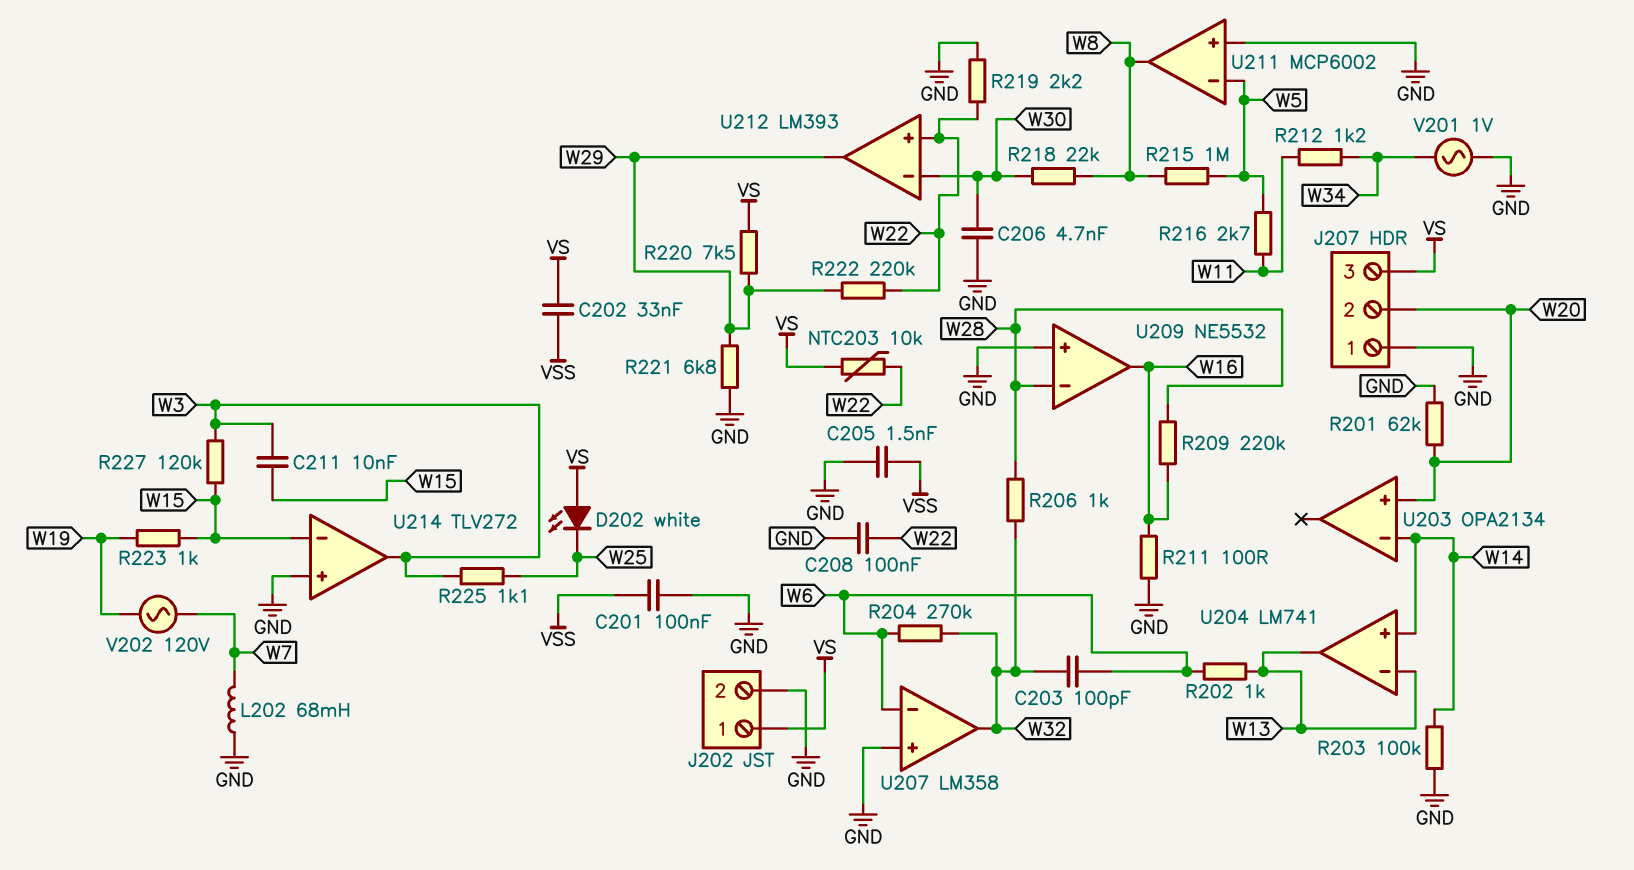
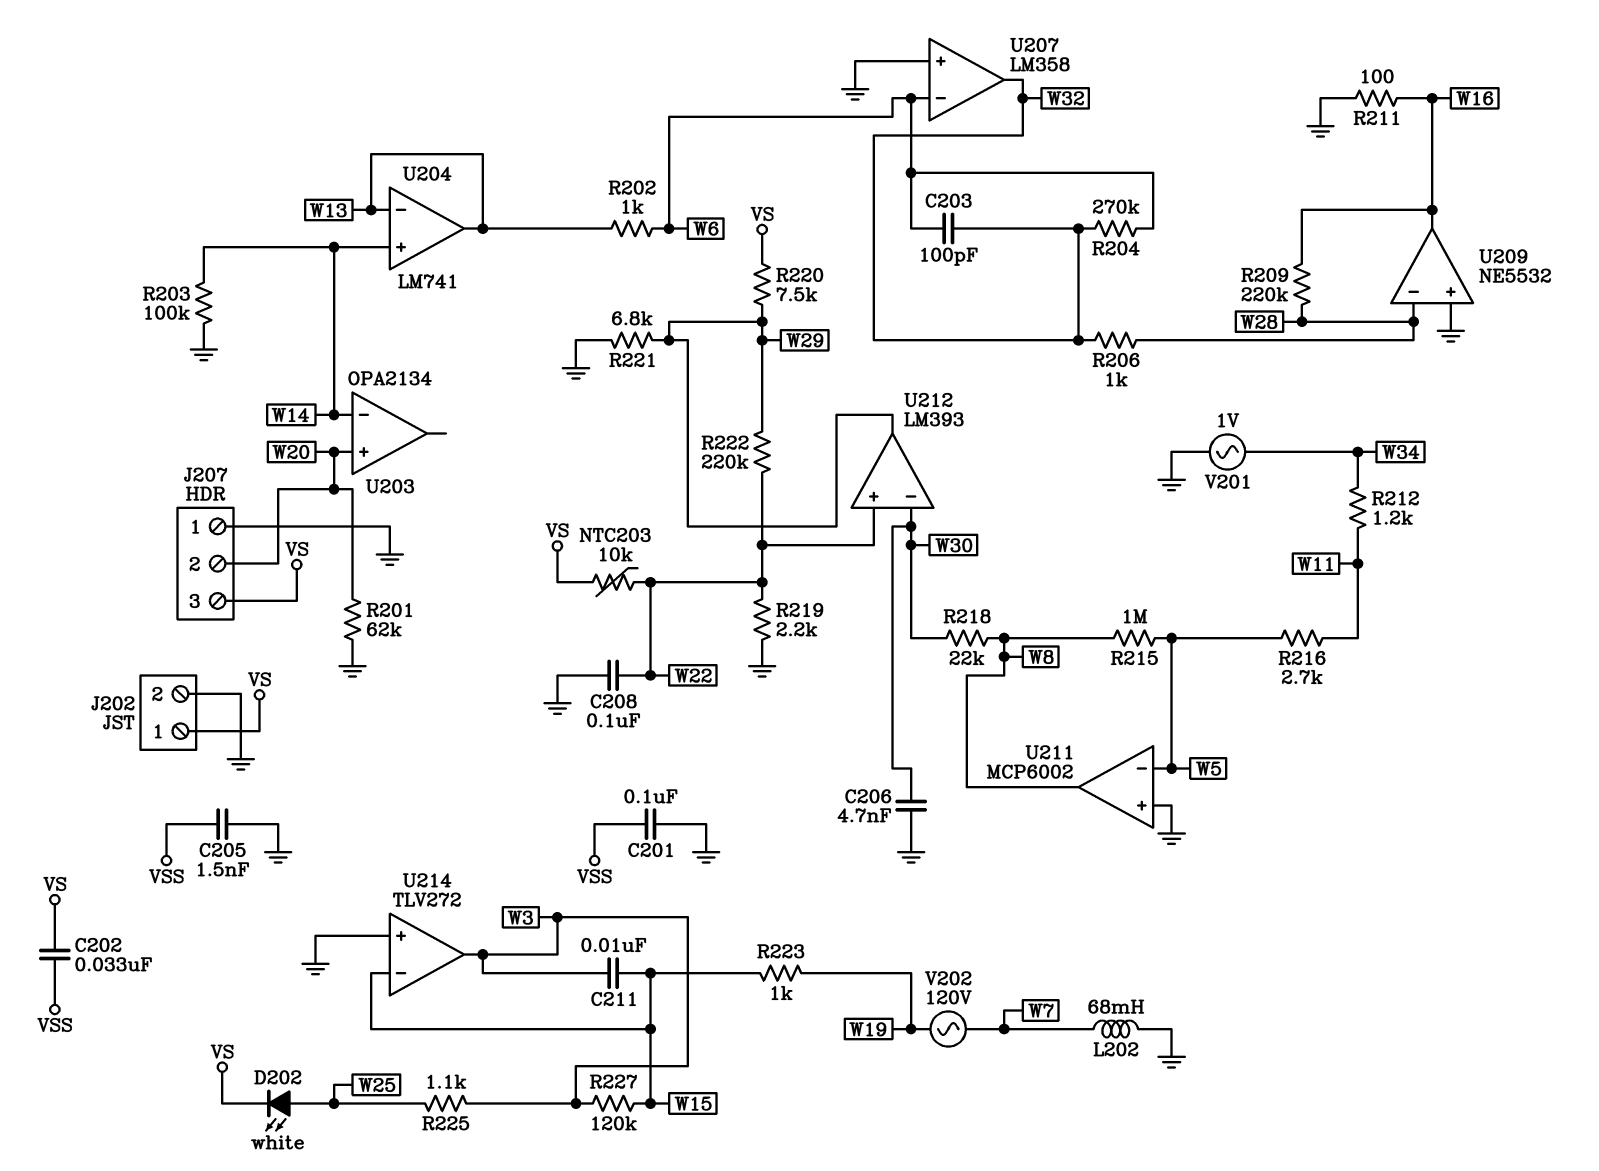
D202: LED white (A VS, K W25) -> LED white (A W25, K VS)

